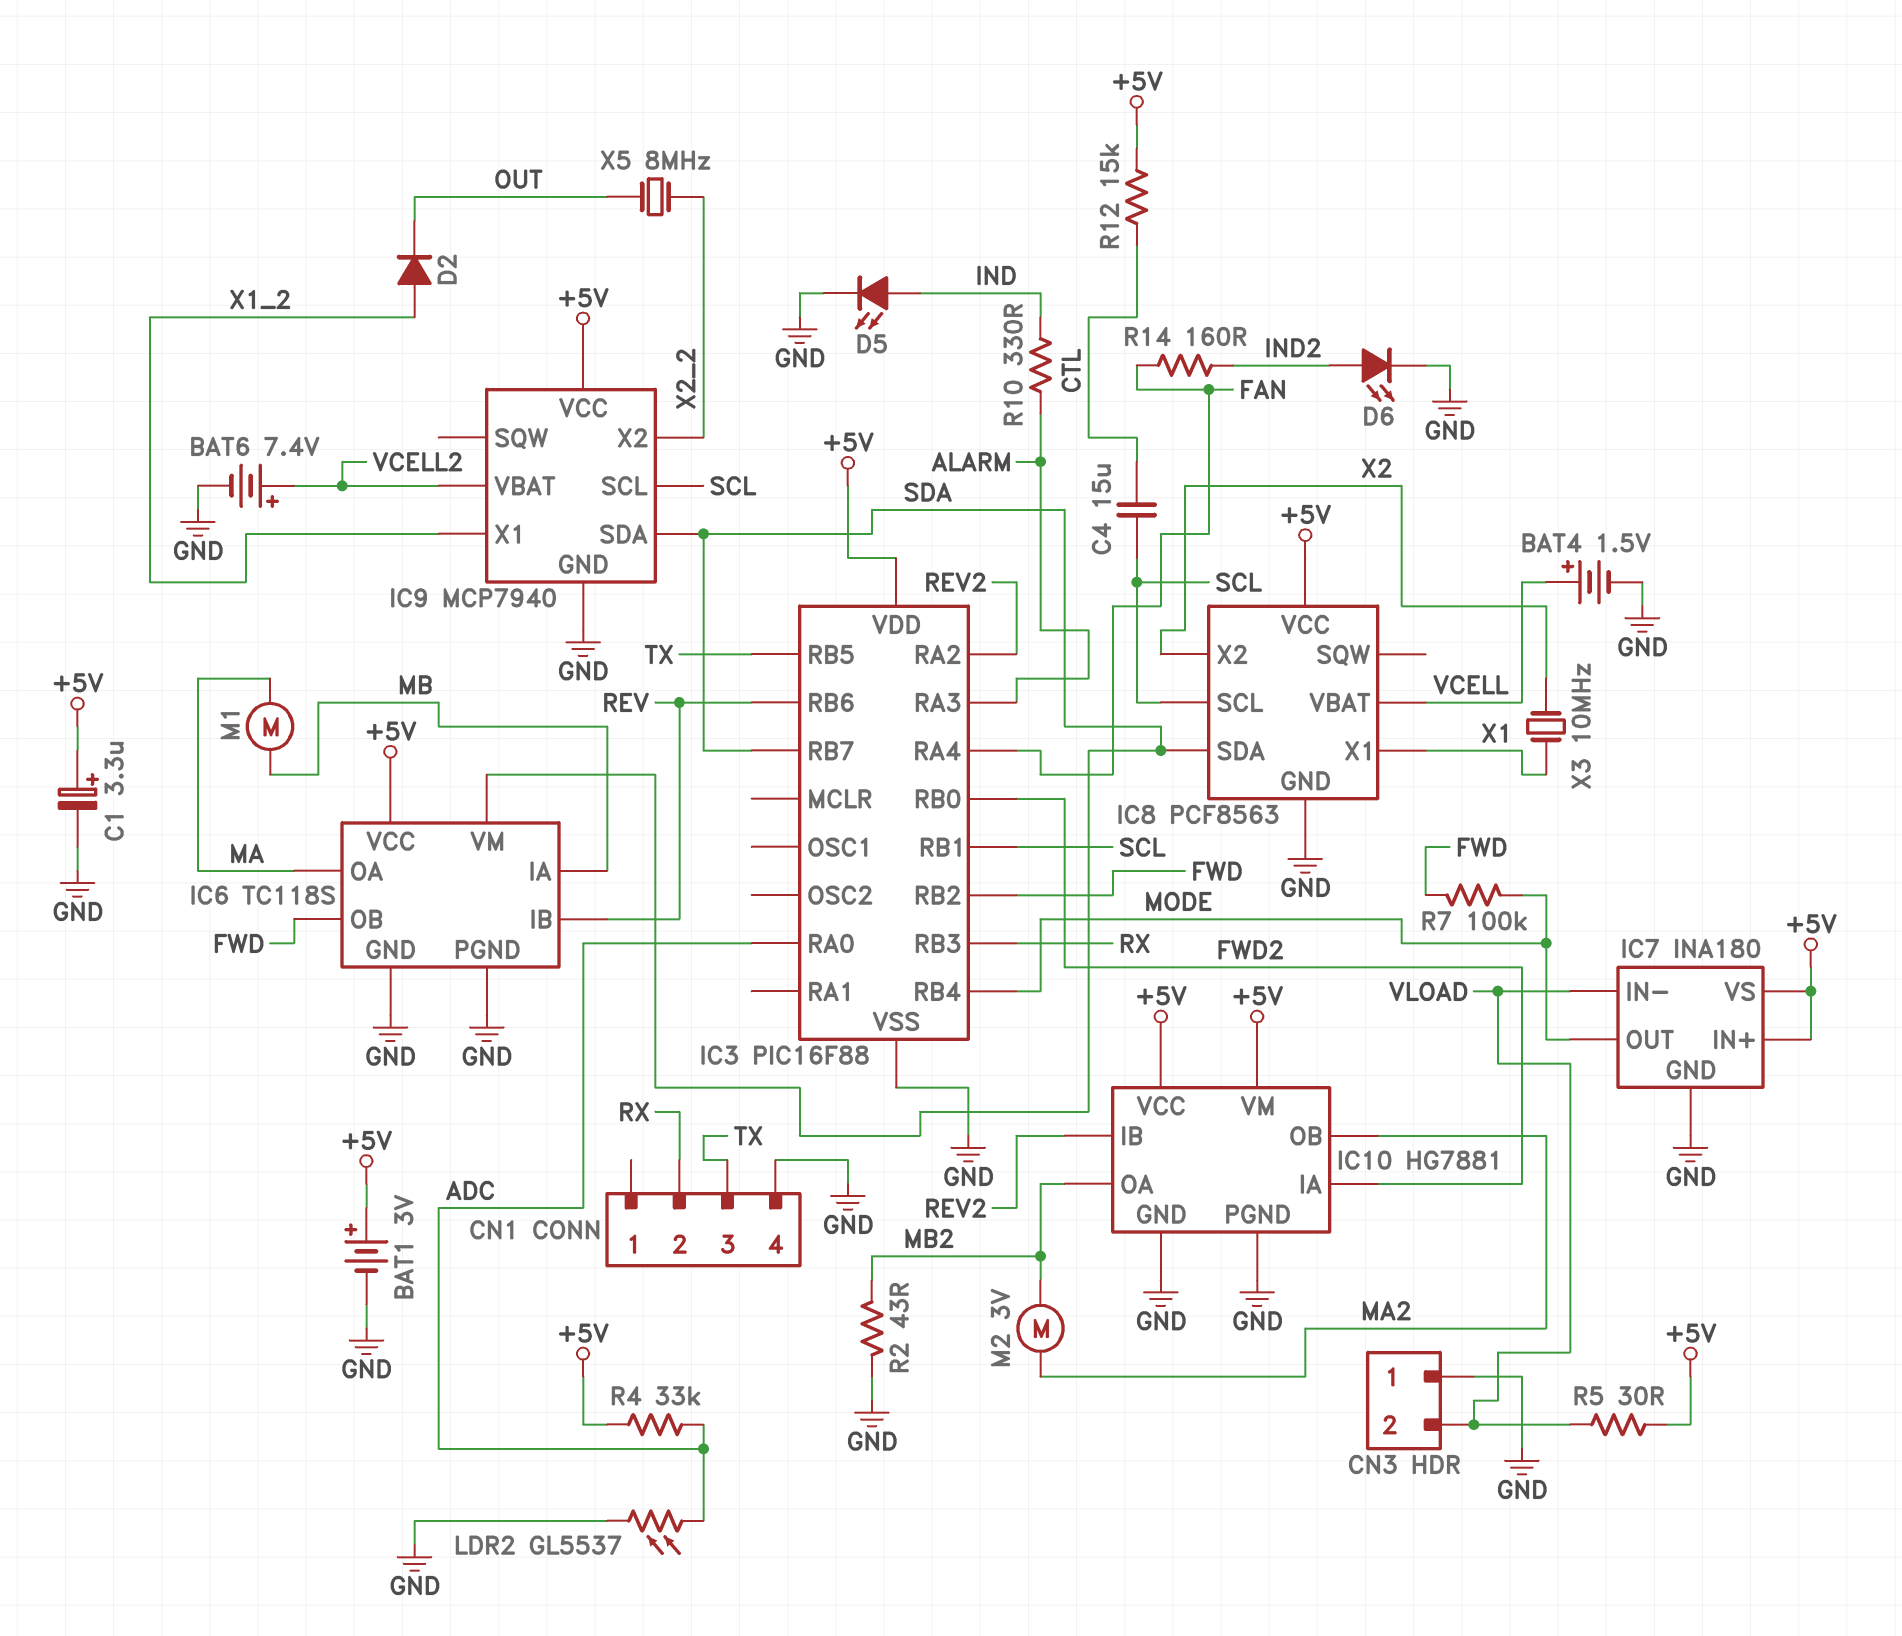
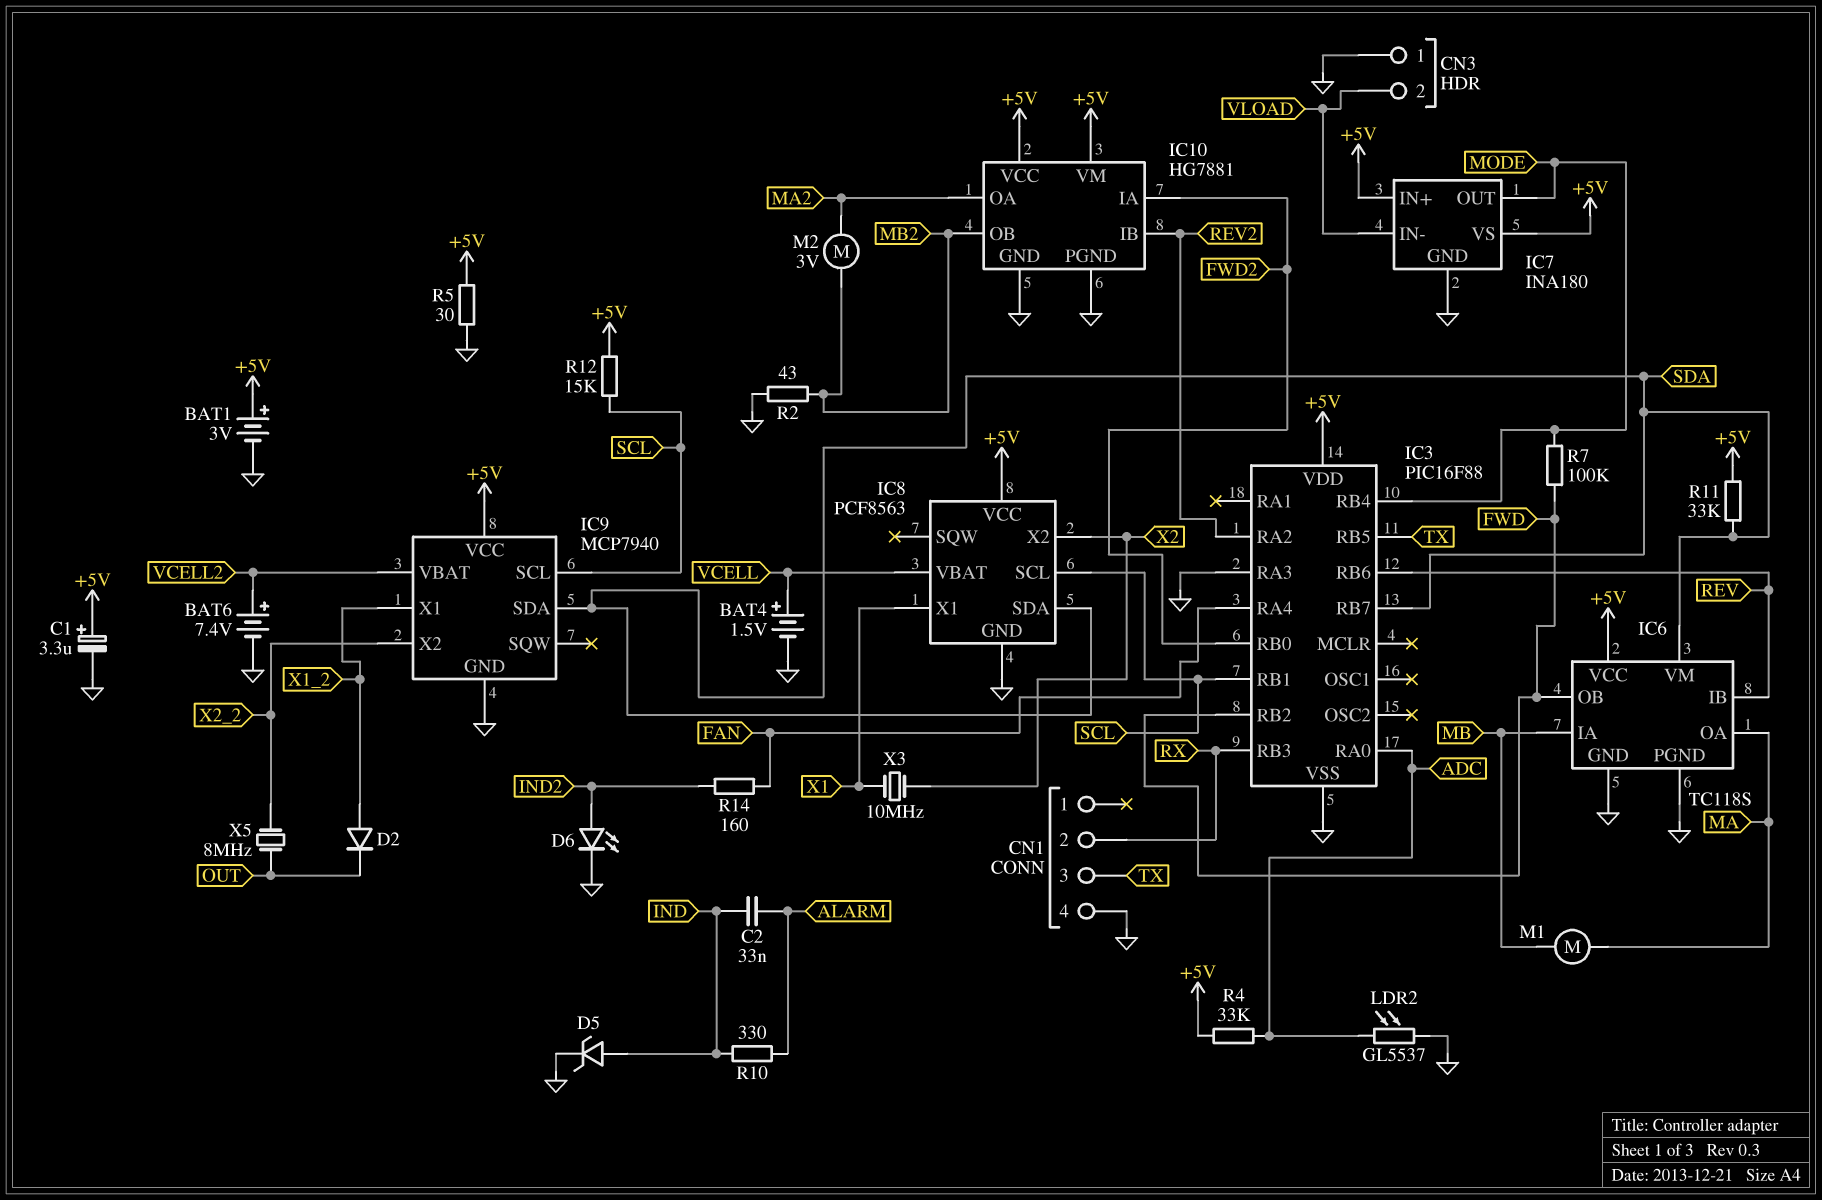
C2: none -> 33nF (ALARM, IND)
C4: 15uF (CTL, SCL) -> none
D5: LED (A IND, K GND) -> zener (A IND, K GND)
IC3 pin RA3: ALARM -> GND
IC10 pin OA: MB2 -> MA2
IC10 pin OB: MA2 -> MB2
R5: 30 (+5V, VLOAD) -> 30 (+5V, GND)
R11: none -> 33k (+5V, SDA)
R12: 15k (+5V, CTL) -> 15k (+5V, SCL)

